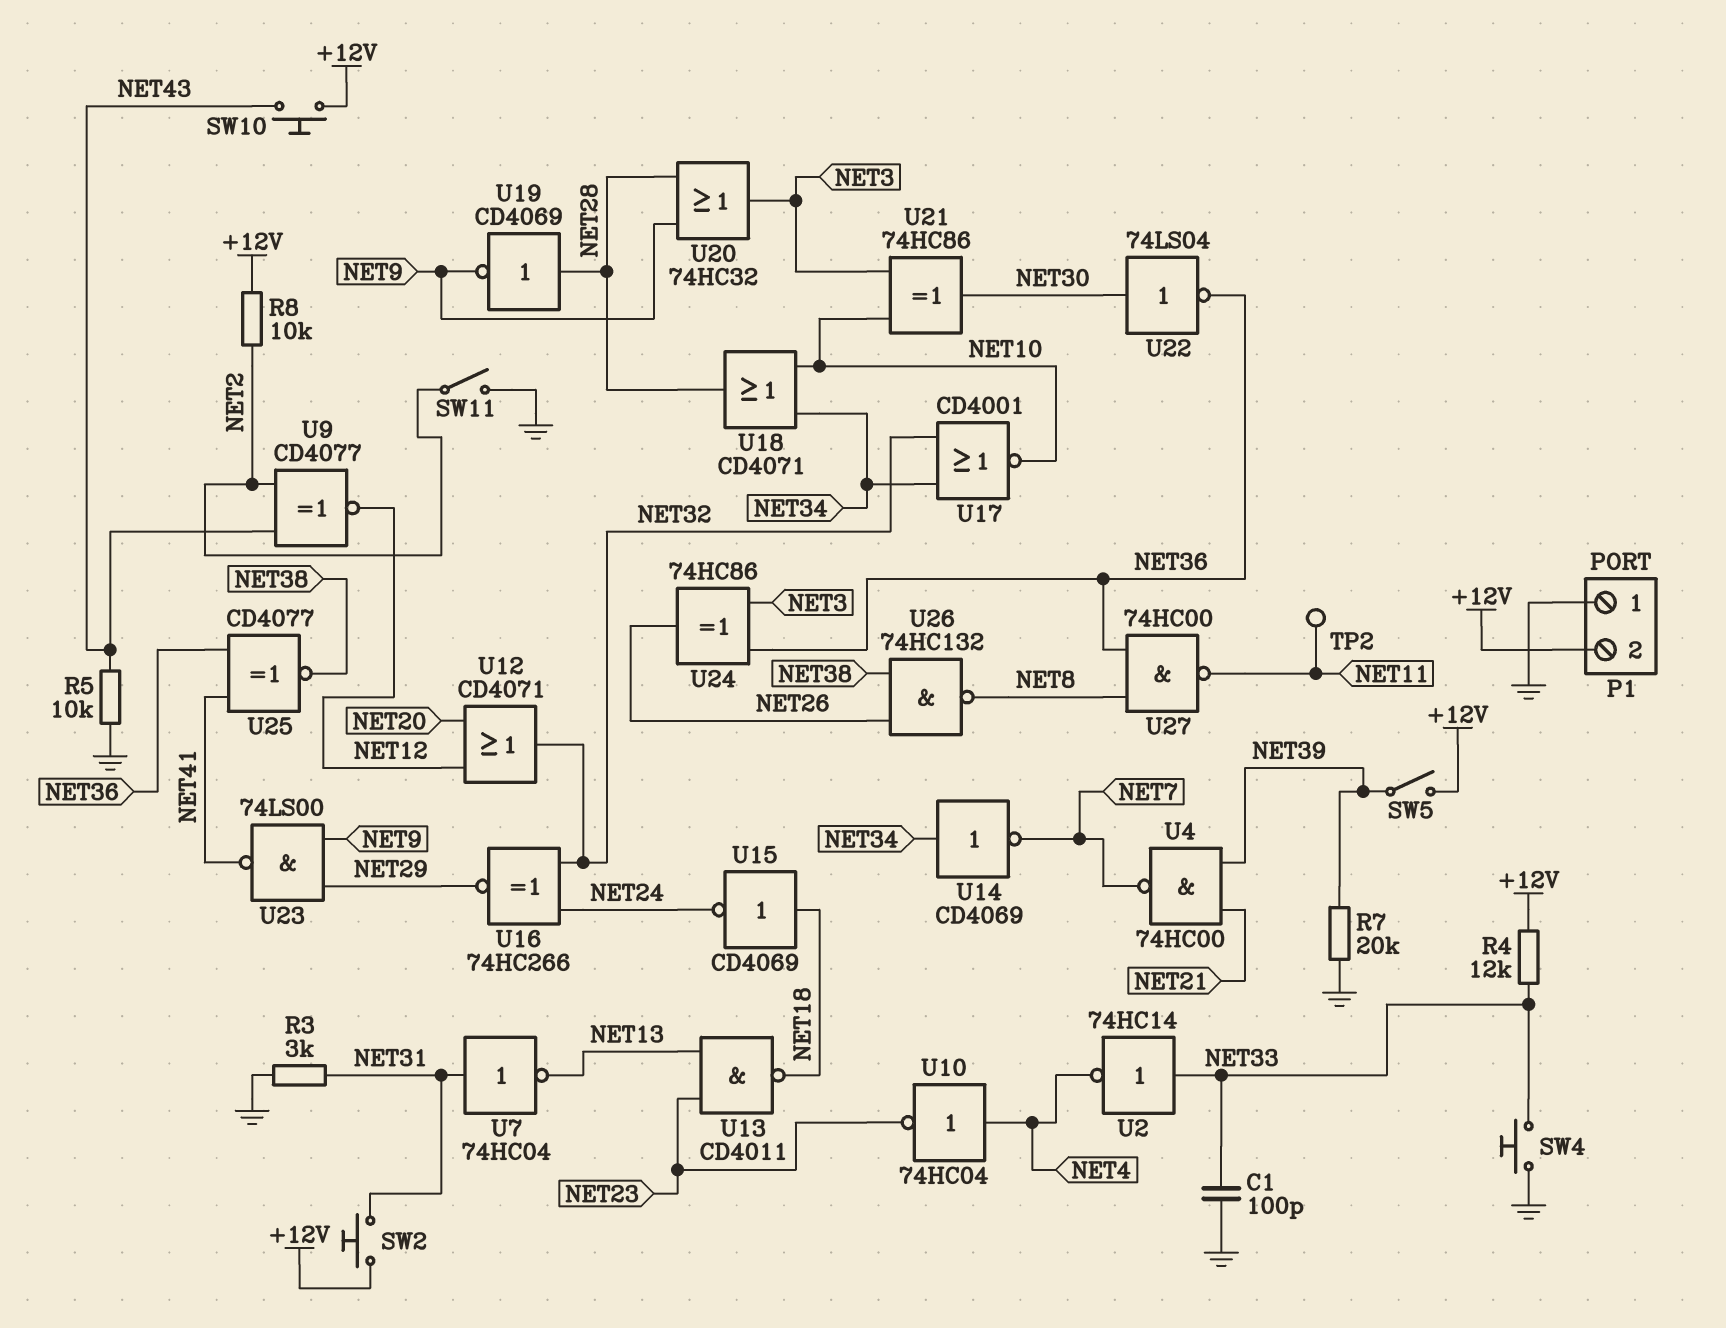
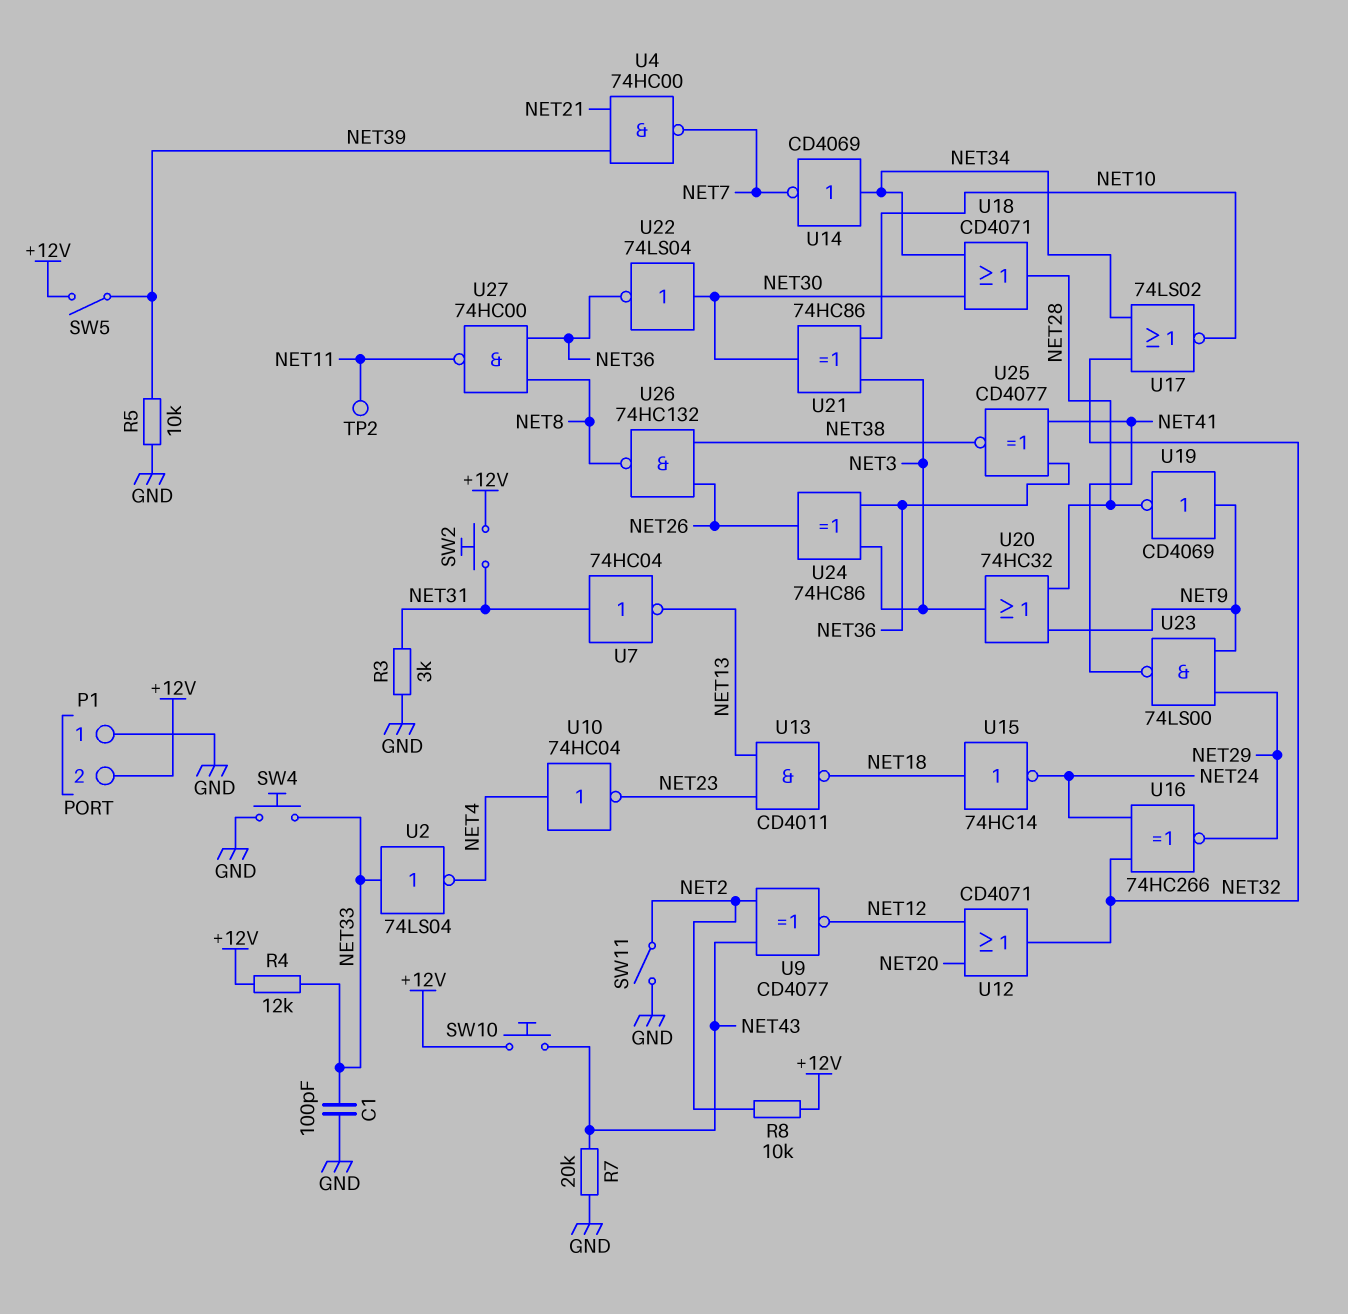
R5: 10k (GND, NET43) -> 10k (GND, NET39)
R7: 20k (GND, NET39) -> 20k (GND, NET43)
U2: NOT 74HC14 (in NET33, out NET4) -> NOT 74LS04 (in NET33, out NET4)
U15: NOT CD4069 (in NET18, out NET24) -> NOT 74HC14 (in NET18, out NET24)
U17: NOR CD4001 (in NET32, in NET34, out NET10) -> NOR 74LS02 (in NET32, in NET34, out NET10)
U18: OR CD4071 (in NET10, in NET34, out NET28) -> OR CD4071 (in NET30, in NET34, out NET28)
U19: NOT CD4069 (in NET28, out NET9) -> NOT CD4069 (in NET9, out NET28)

